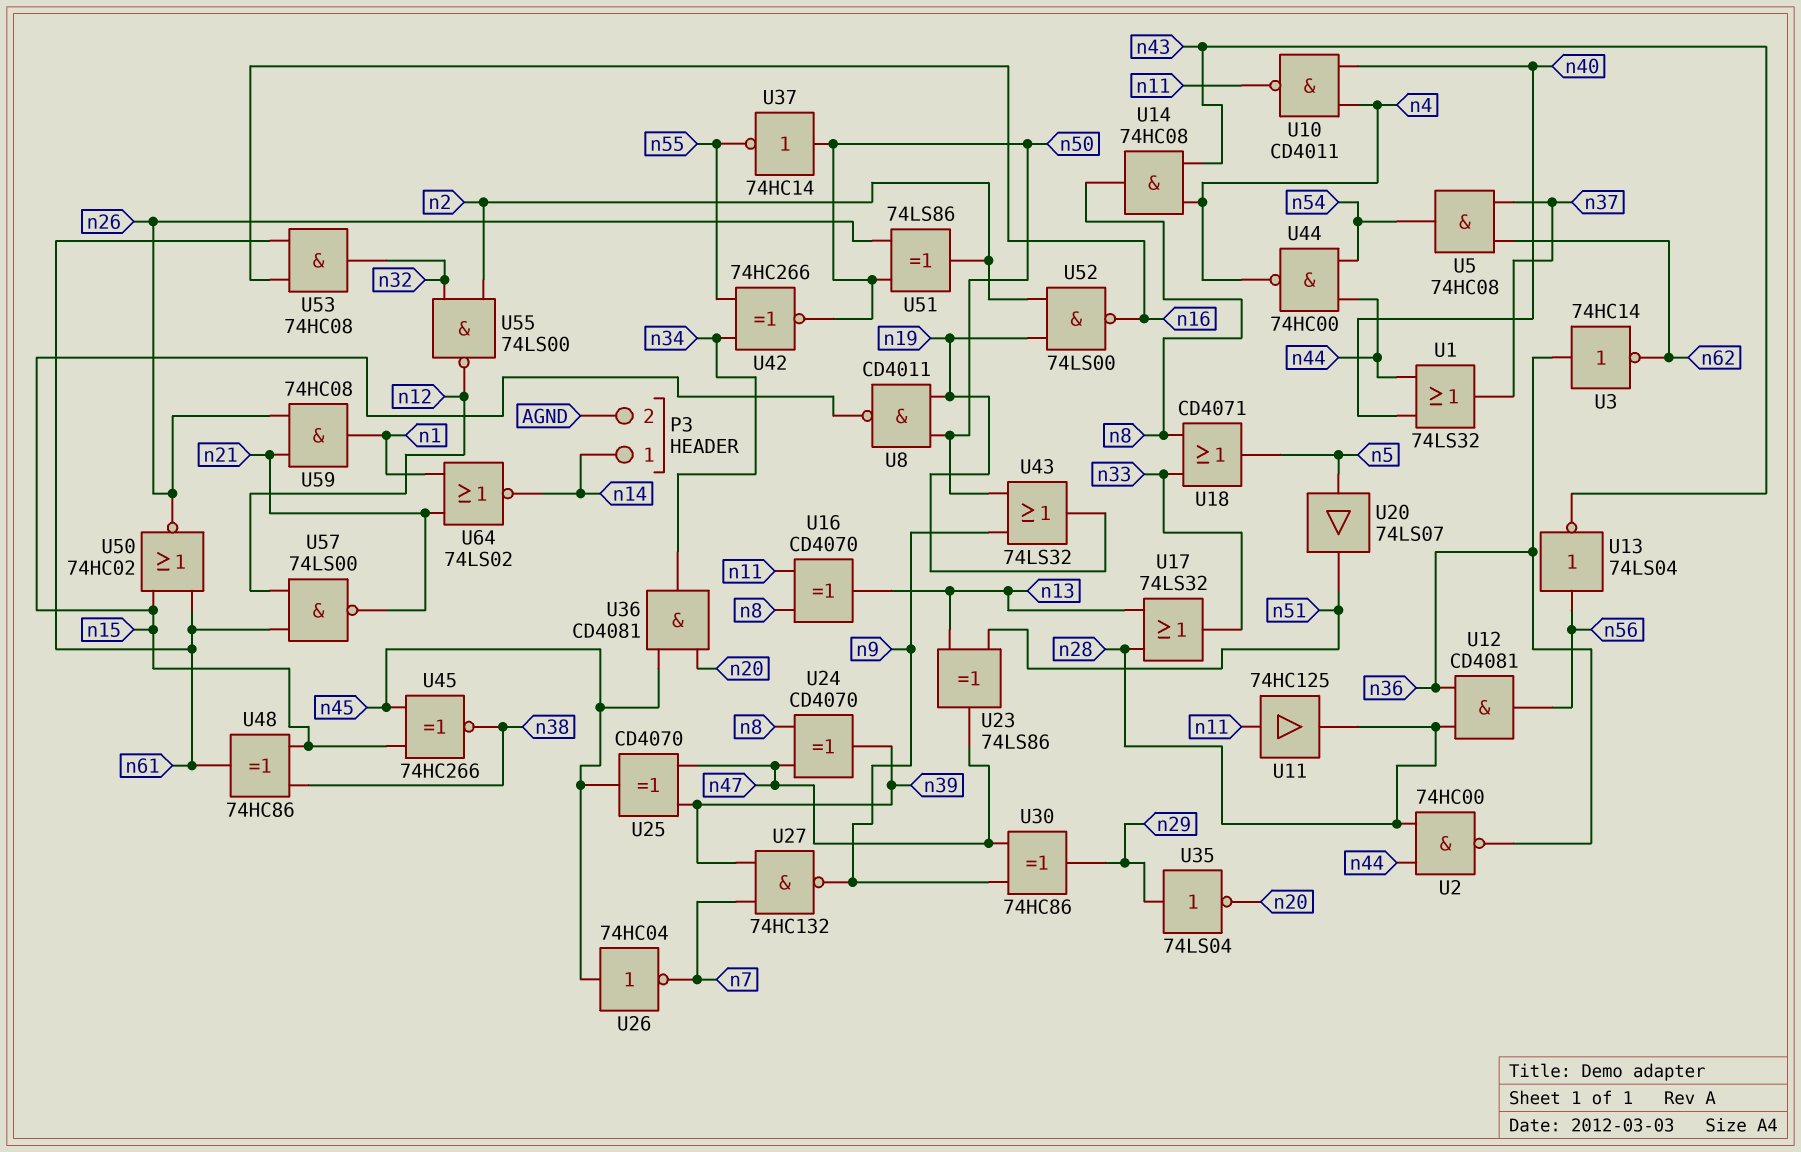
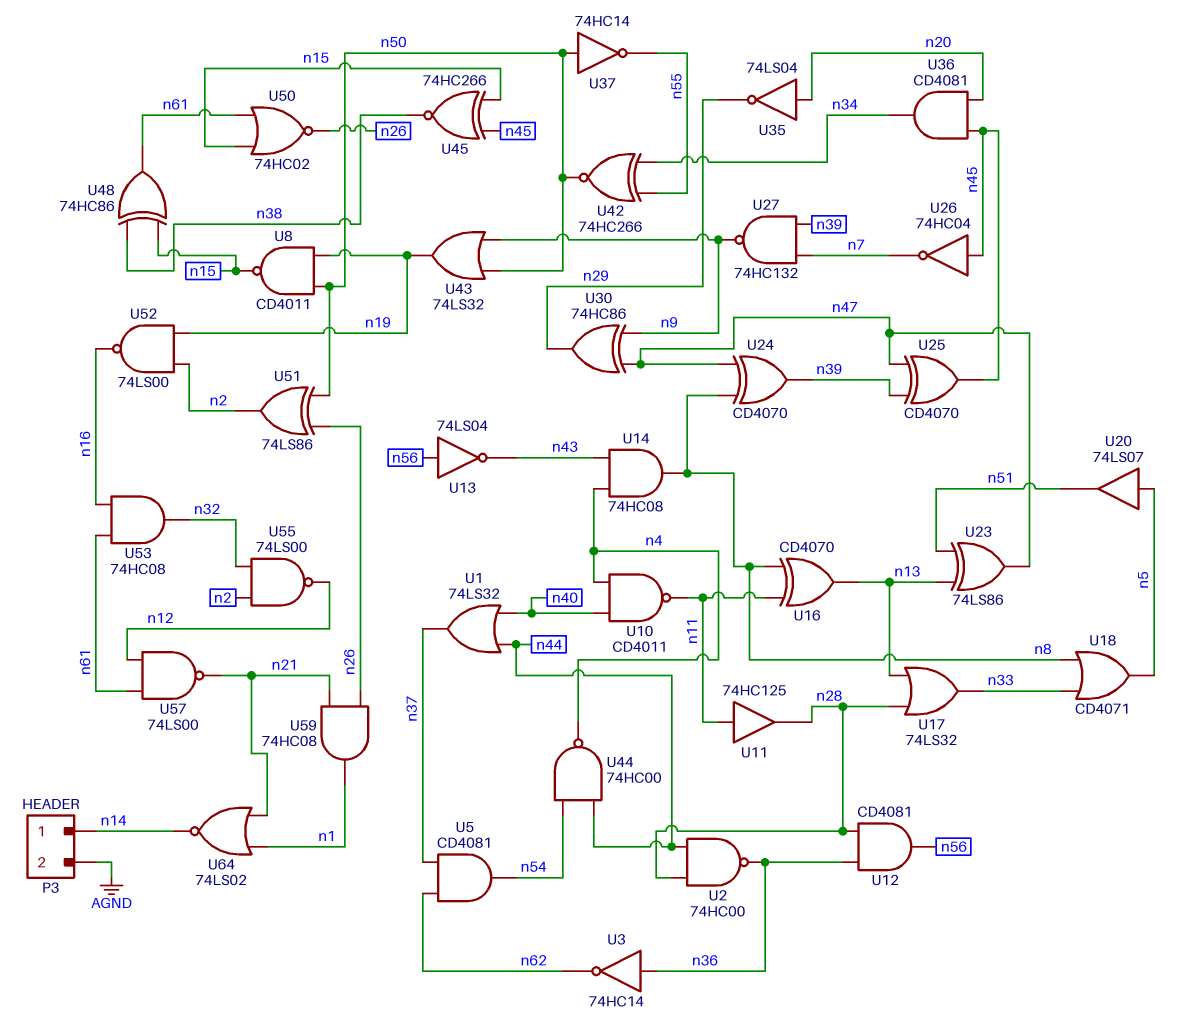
U5: AND 74HC08 (in n37, in n62, out n54) -> AND CD4081 (in n37, in n62, out n54)
U35: NOT 74LS04 (in n29, out n20) -> NOT 74LS04 (in n20, out n29)

